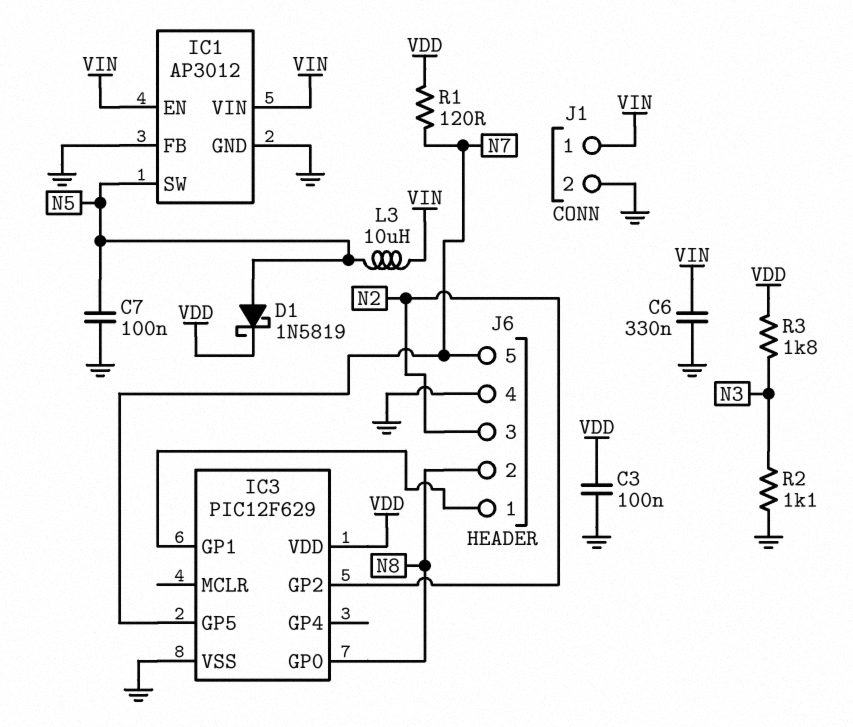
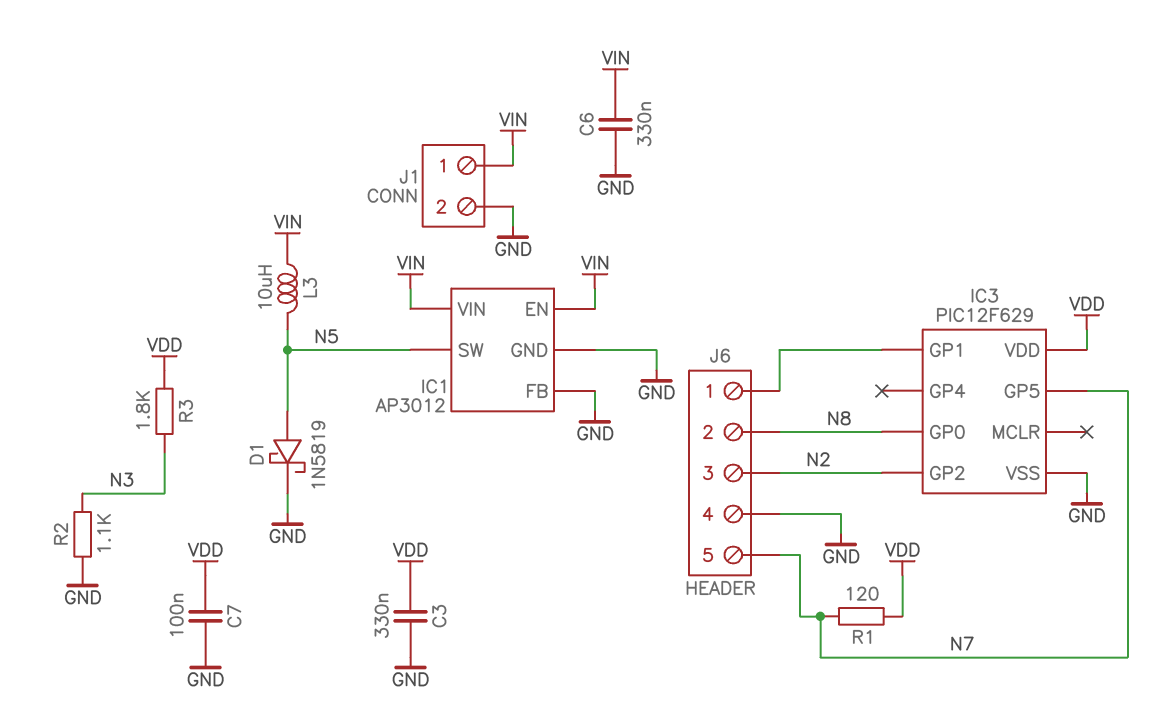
C3: 100nF (GND, VDD) -> 330nF (GND, VDD)
C7: 100nF (GND, N5) -> 100nF (GND, VDD)
D1: schottky 1N5819 (A N5, K VDD) -> schottky 1N5819 (A N5, K GND)

